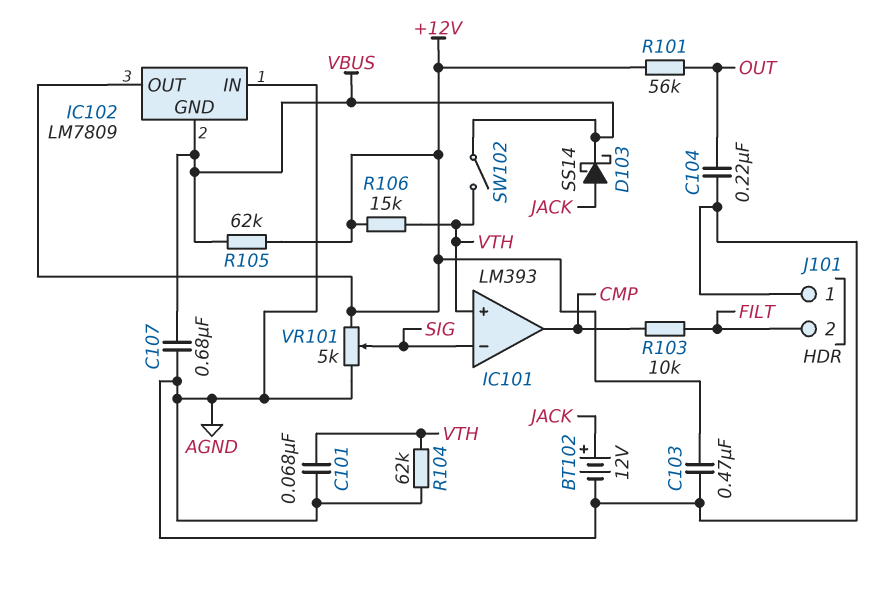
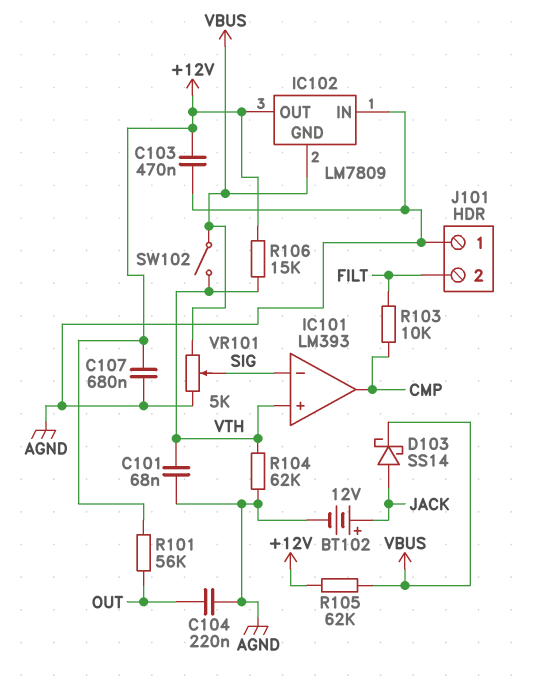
C107: 680nF (AGND, VBUS) -> 680nF (+12V, AGND)
VR101: 5k (+12V, AGND, wiper SIG) -> 5k (AGND, VBUS, wiper SIG)

